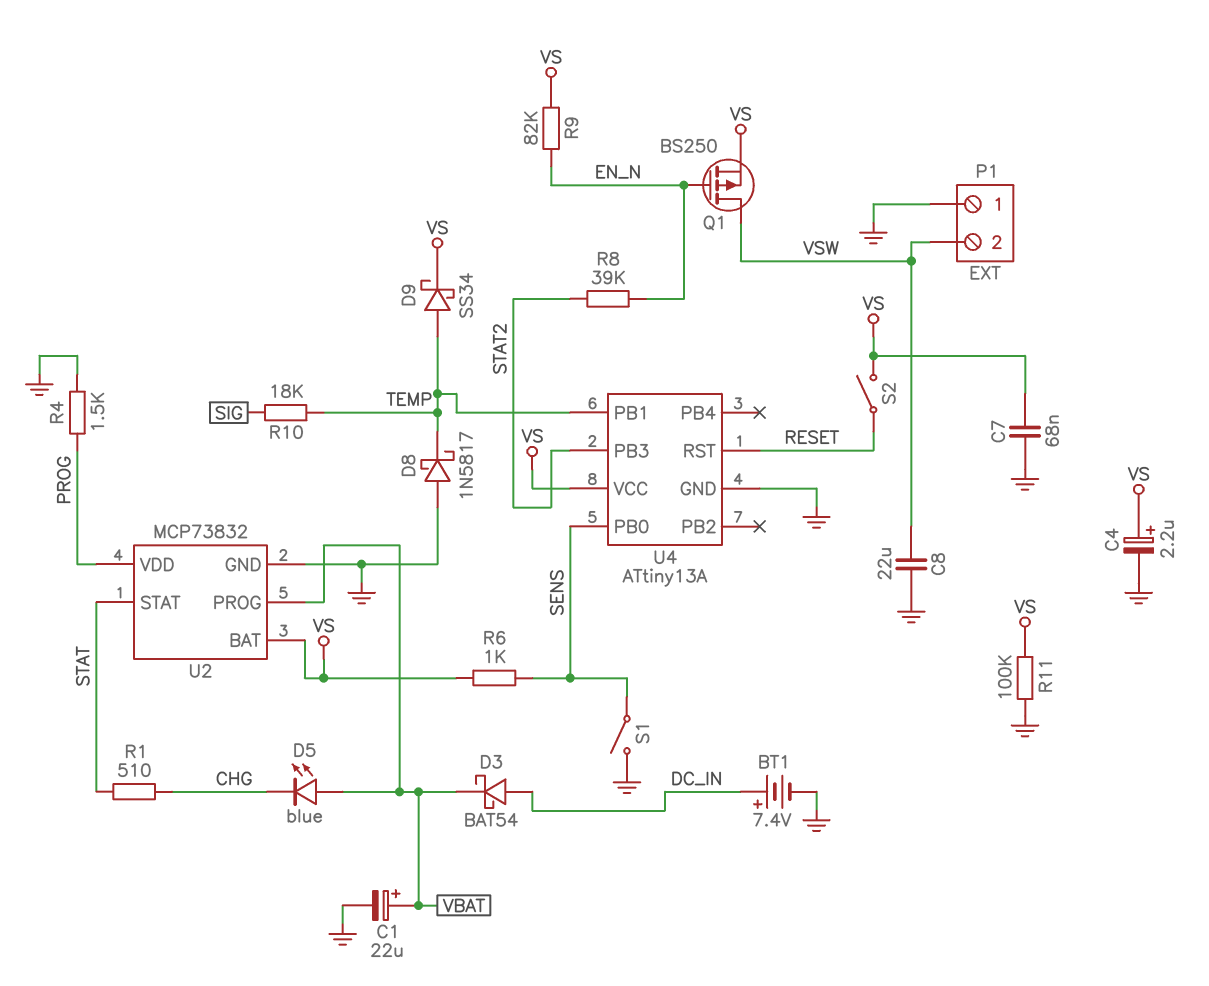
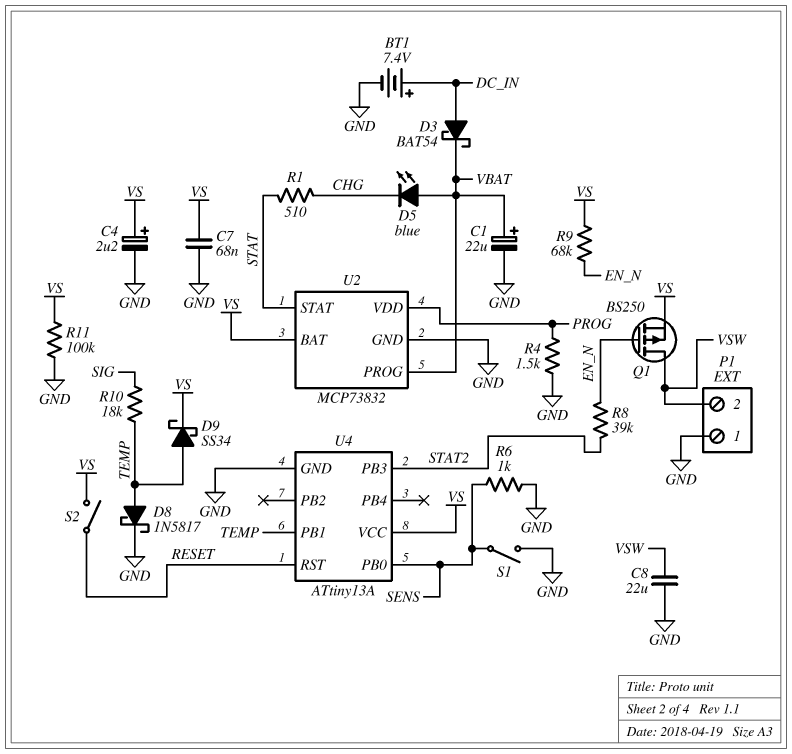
D8: schottky 1N5817 (A GND, K TEMP) -> schottky 1N5817 (A TEMP, K GND)
R6: 1k (SENS, VS) -> 1k (GND, SENS)
R9: 82k (EN_N, VS) -> 68k (EN_N, VS)

